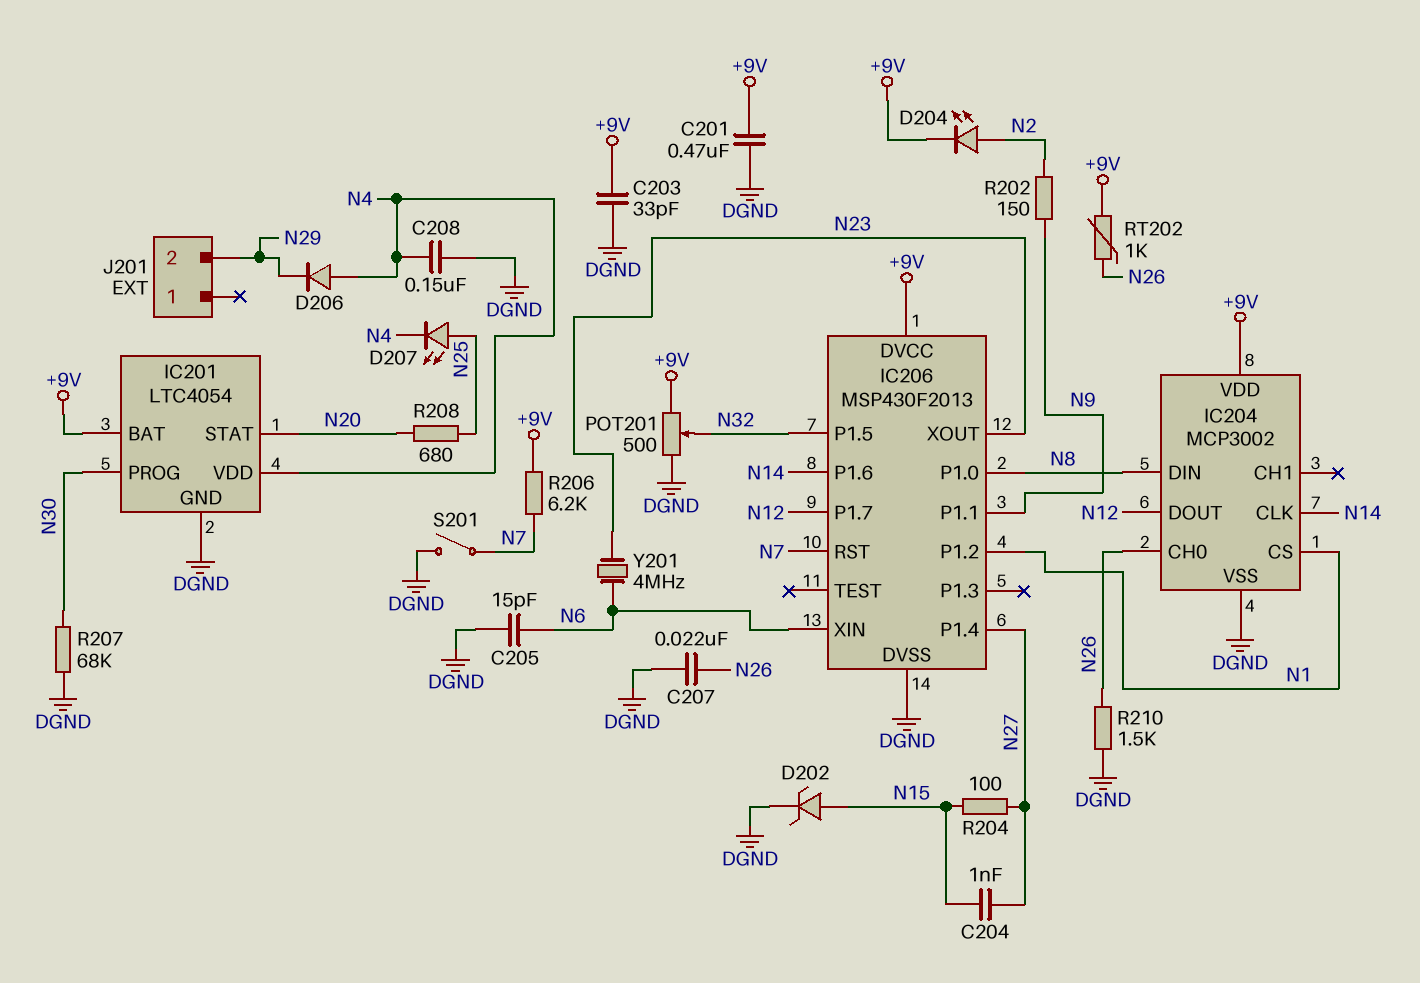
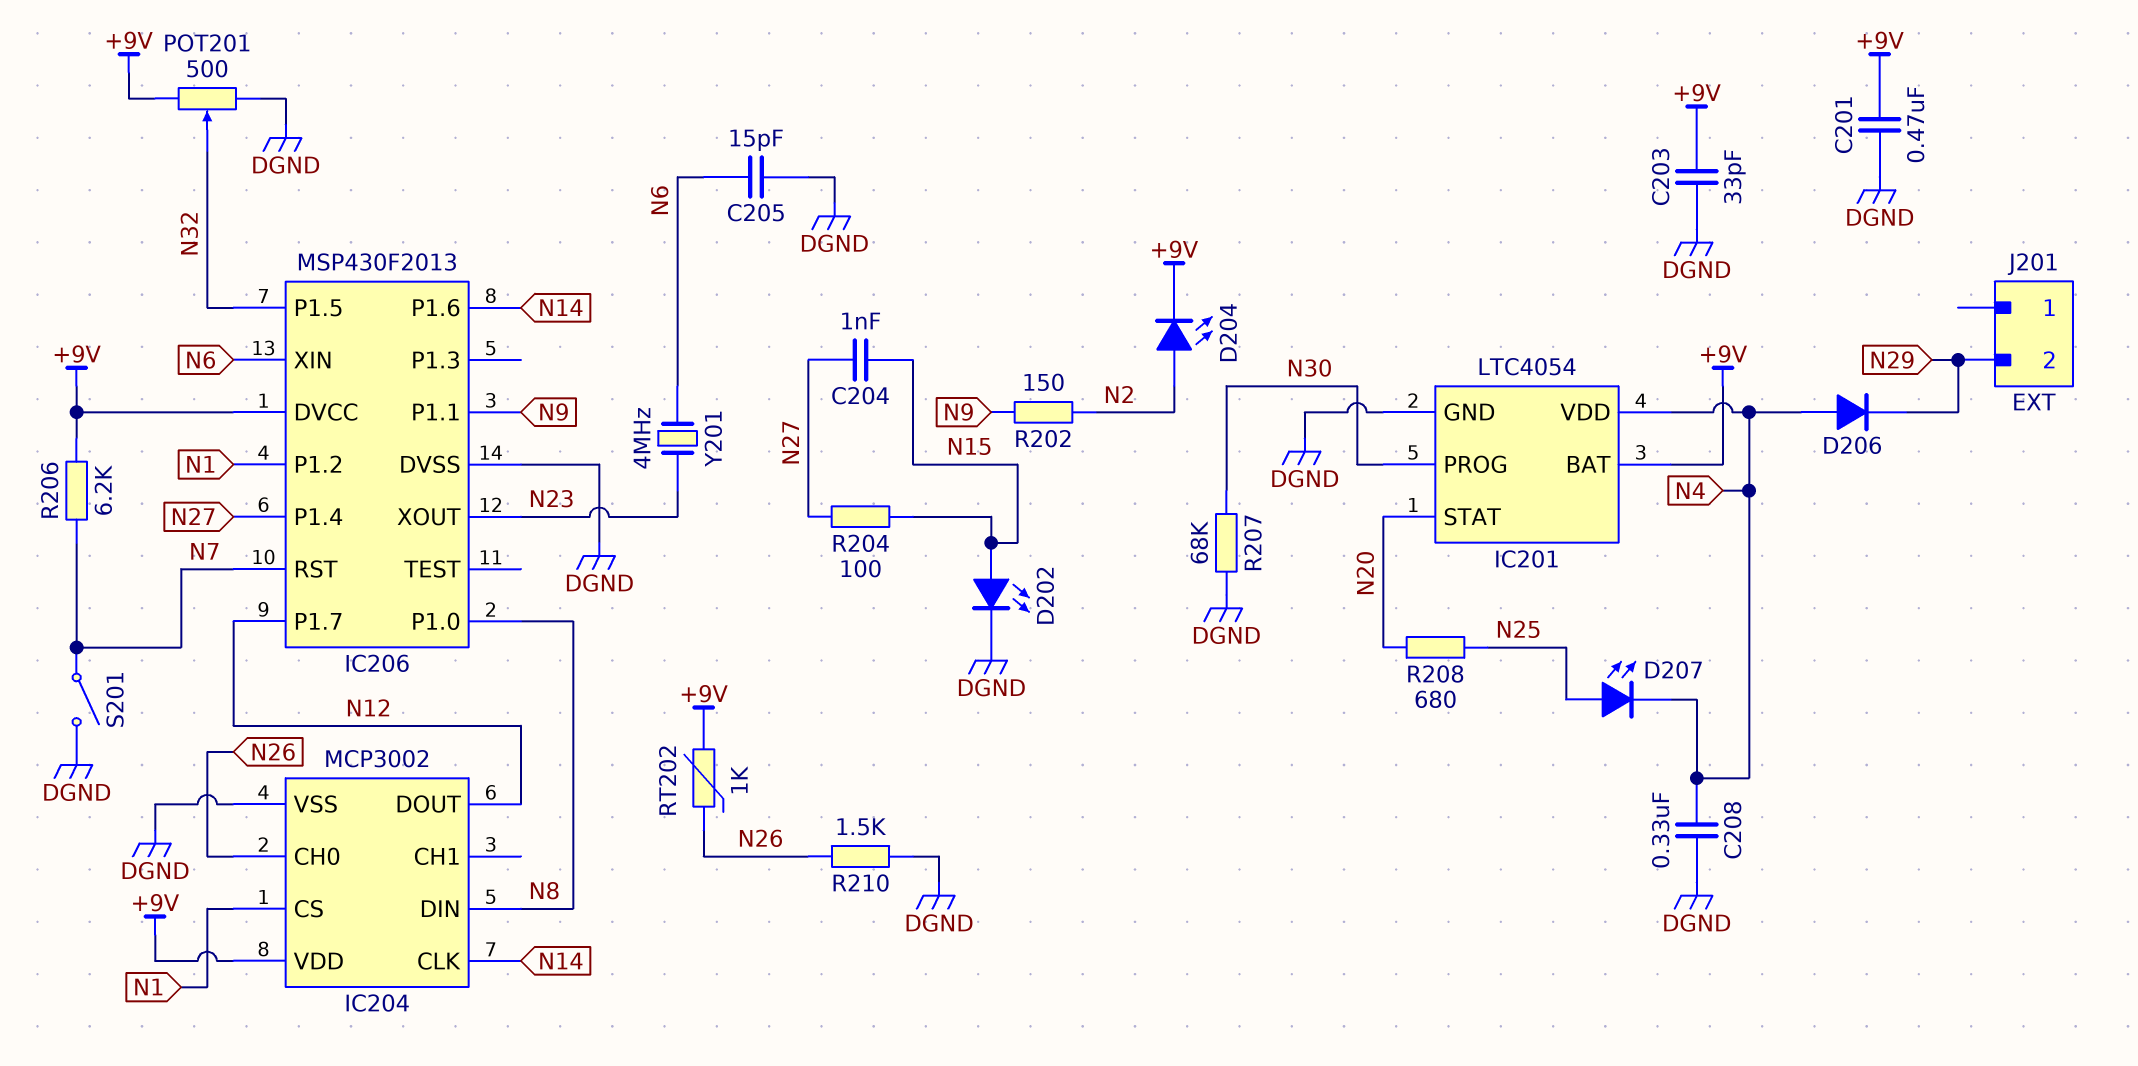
C207: 22nF (DGND, N26) -> none
C208: 150nF (DGND, N4) -> 330nF (DGND, N4)
D202: zener (A N15, K DGND) -> LED (A N15, K DGND)

